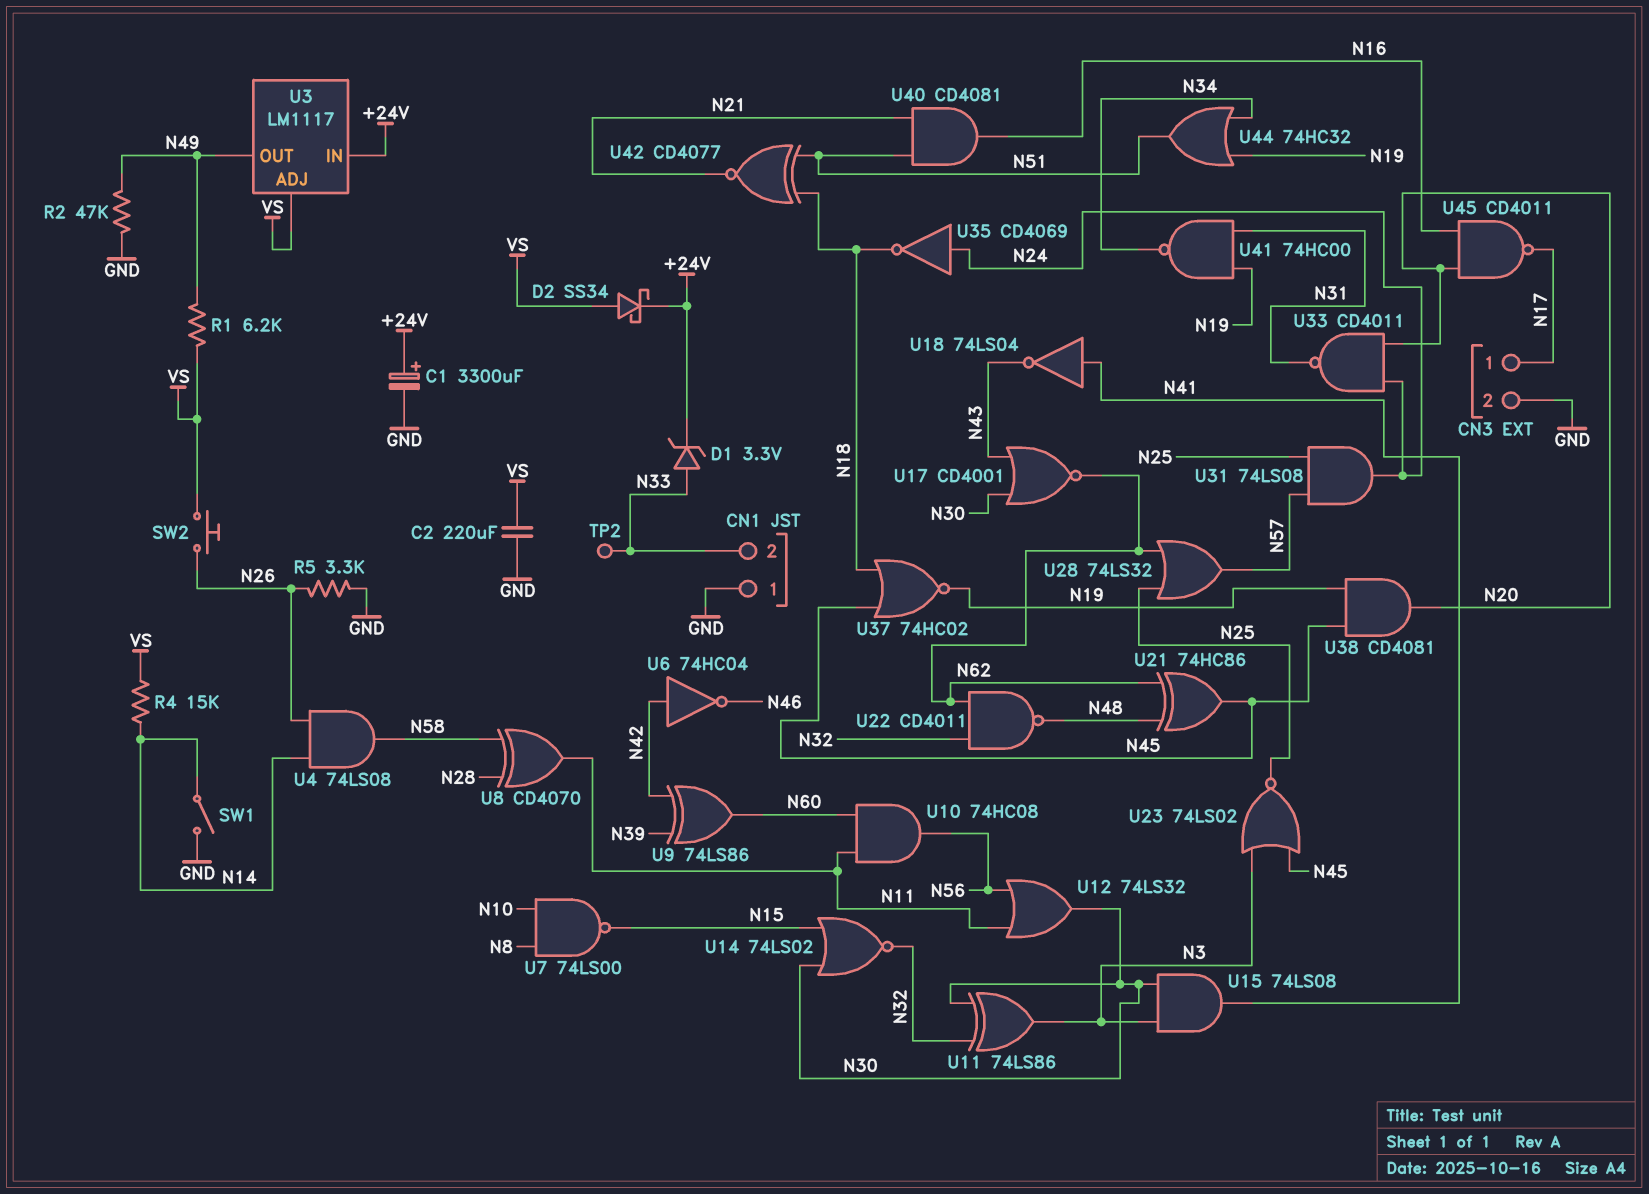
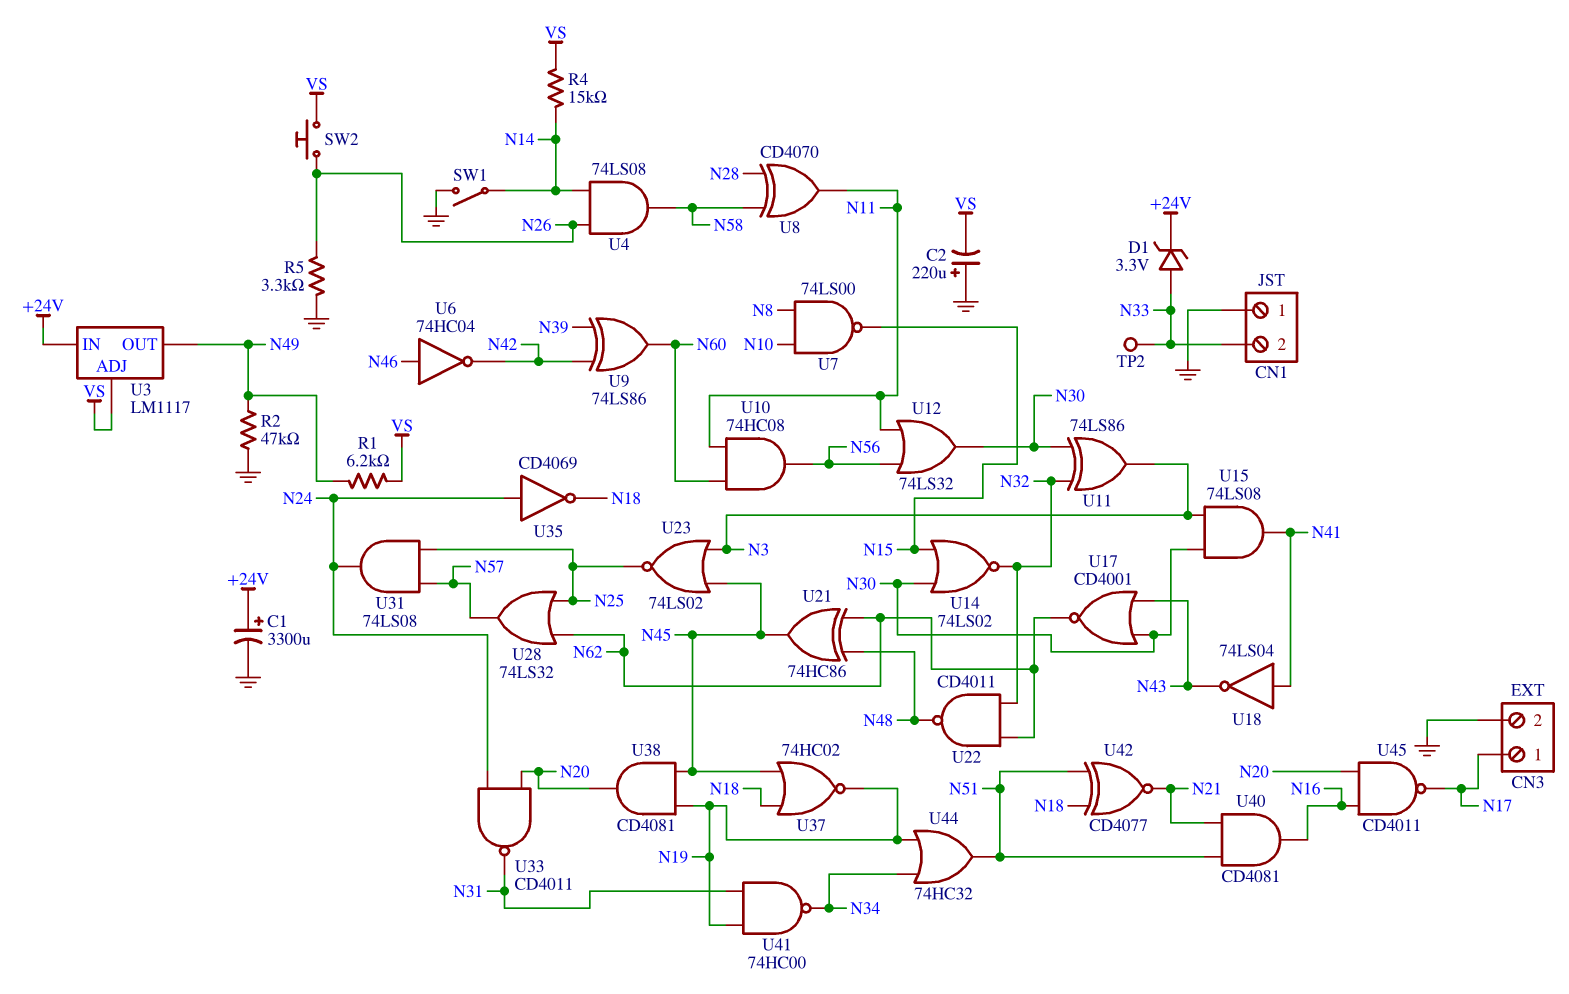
C2: 220uF (GND, VS) -> 220uF (plus GND, minus VS)
D2: schottky SS34 (A VS, K +24V) -> none
U6: NOT 74HC04 (in N42, out N46) -> NOT 74HC04 (in N46, out N42)

